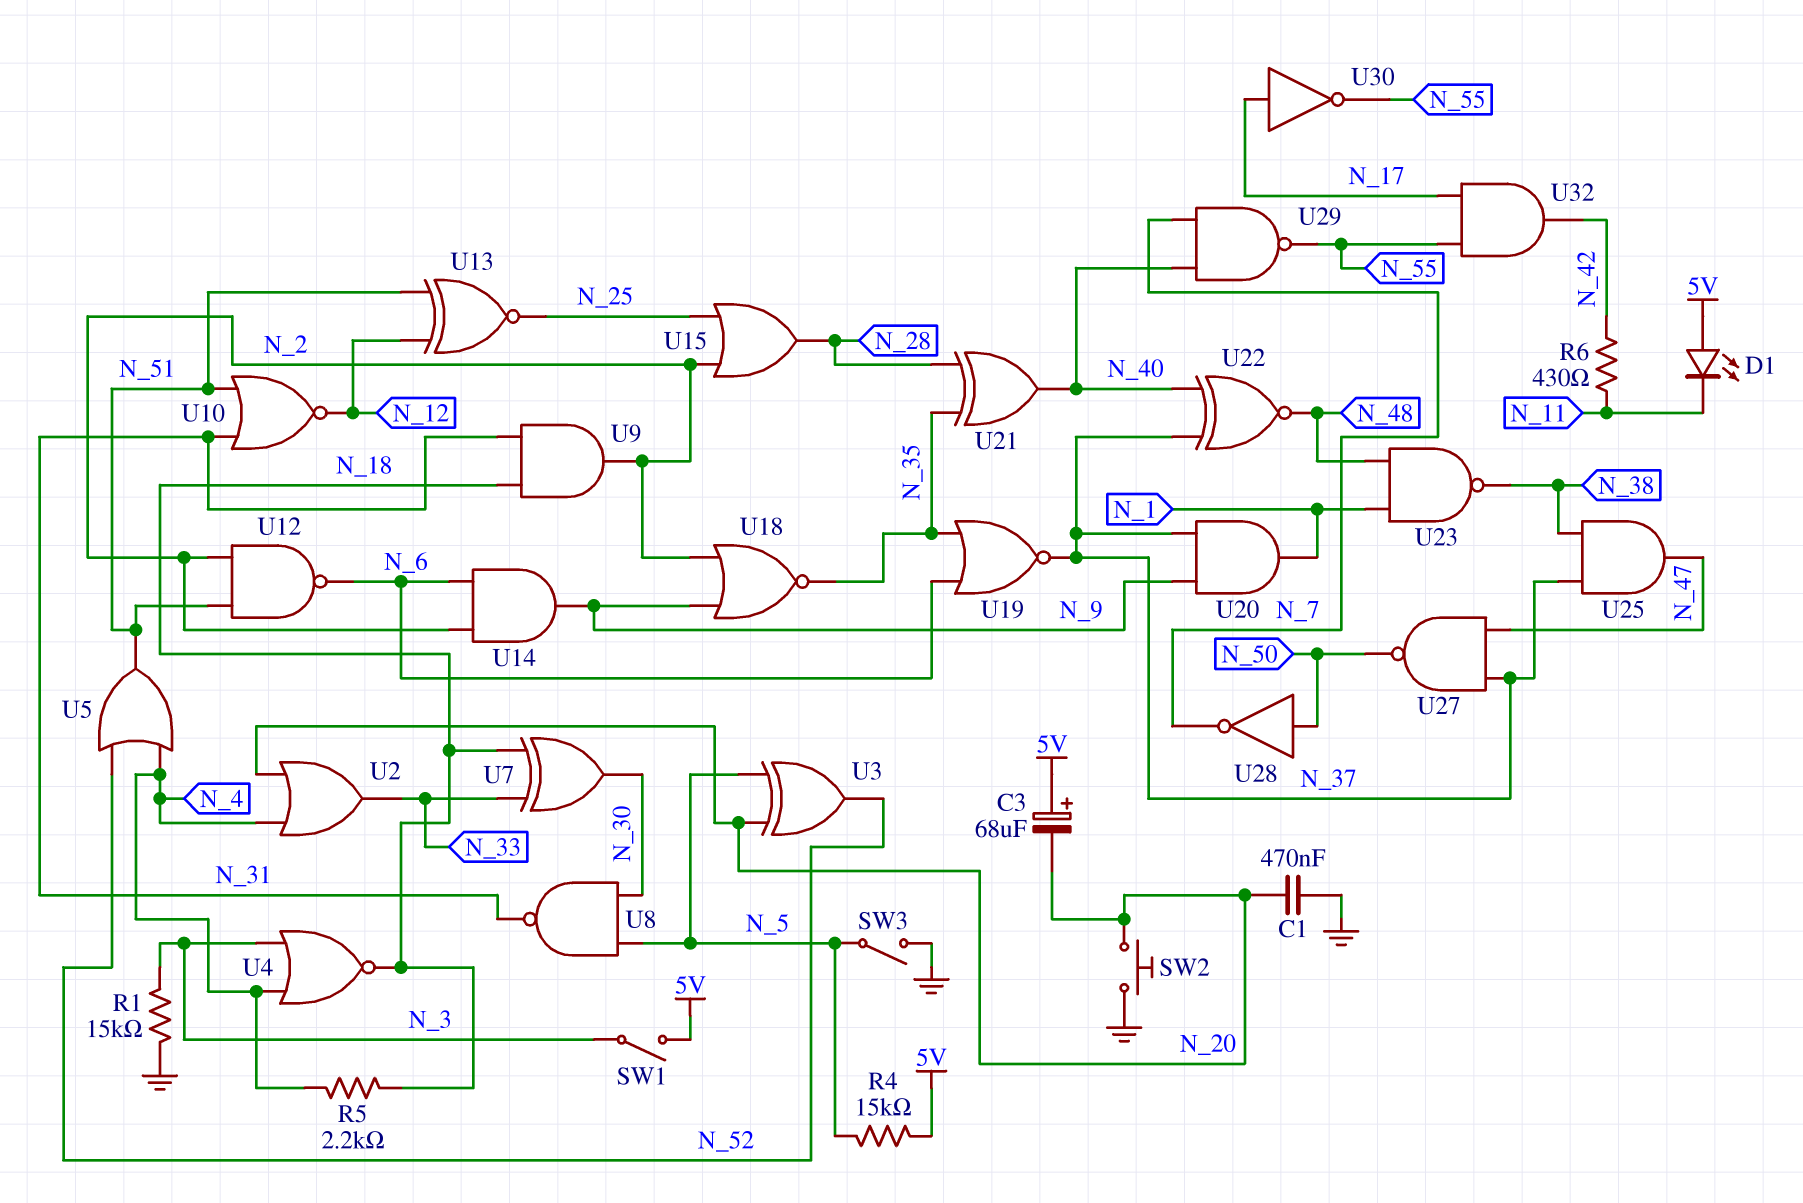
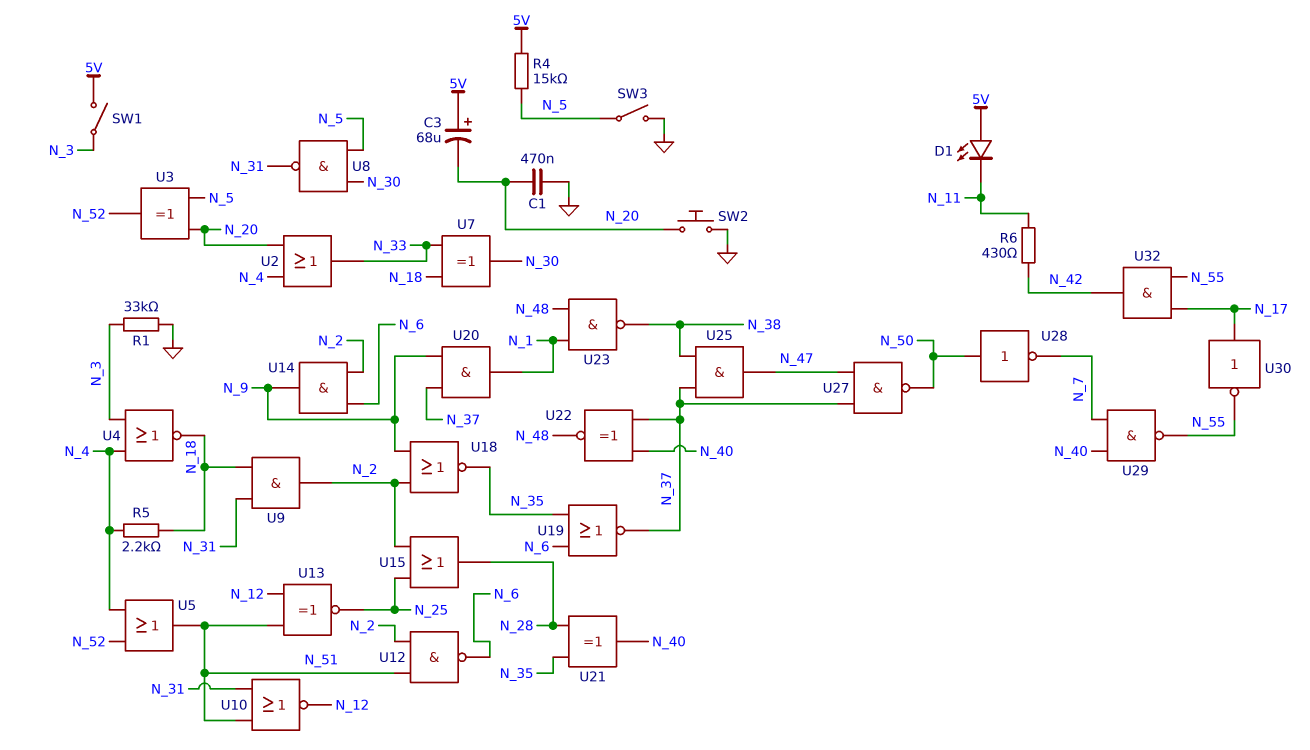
R1: 15k (GND, N_3) -> 33k (GND, N_3)

